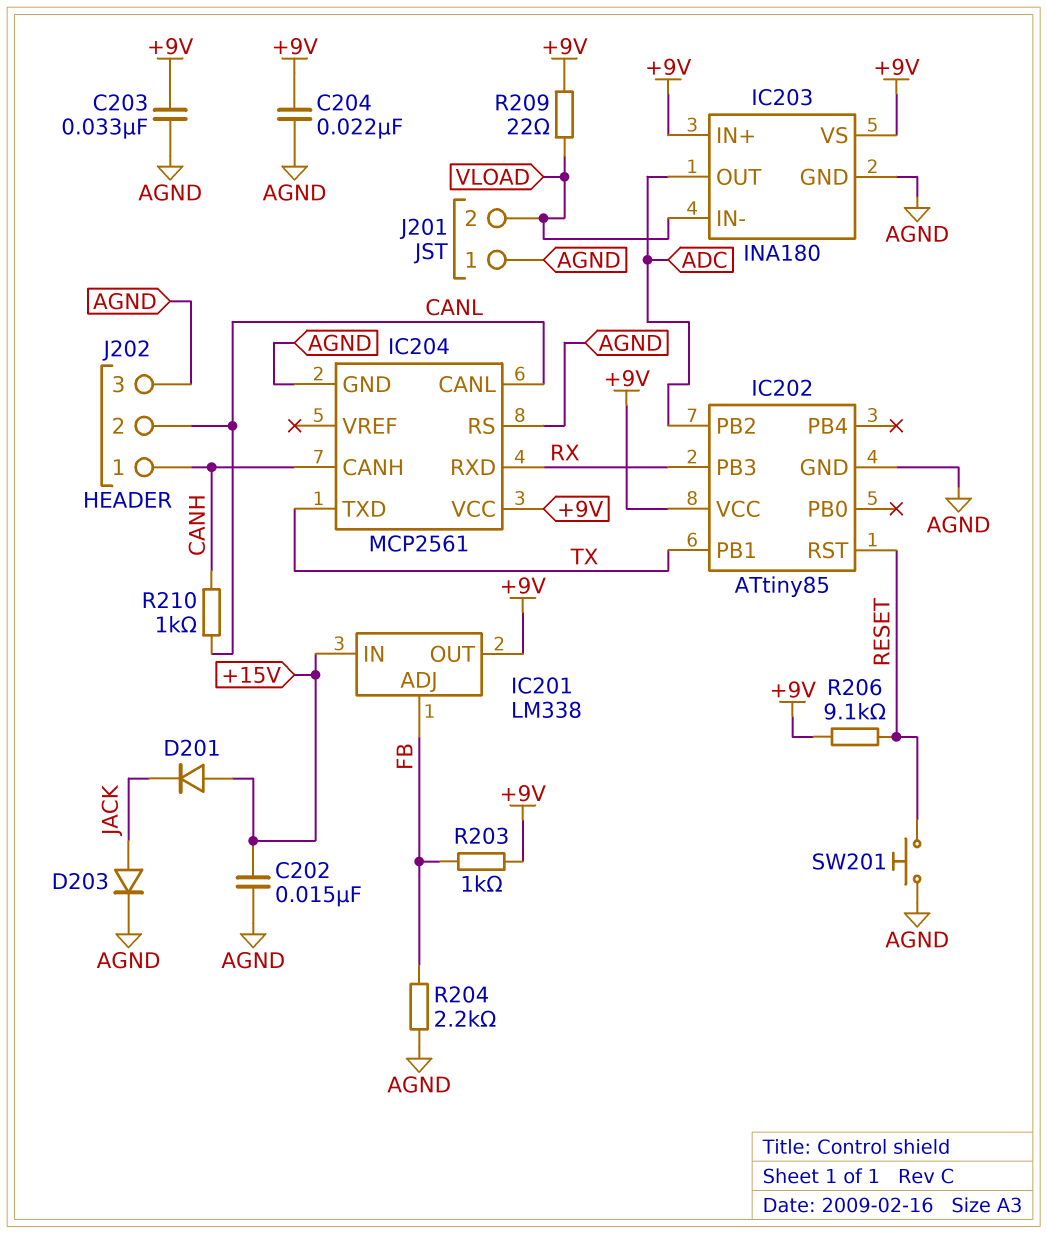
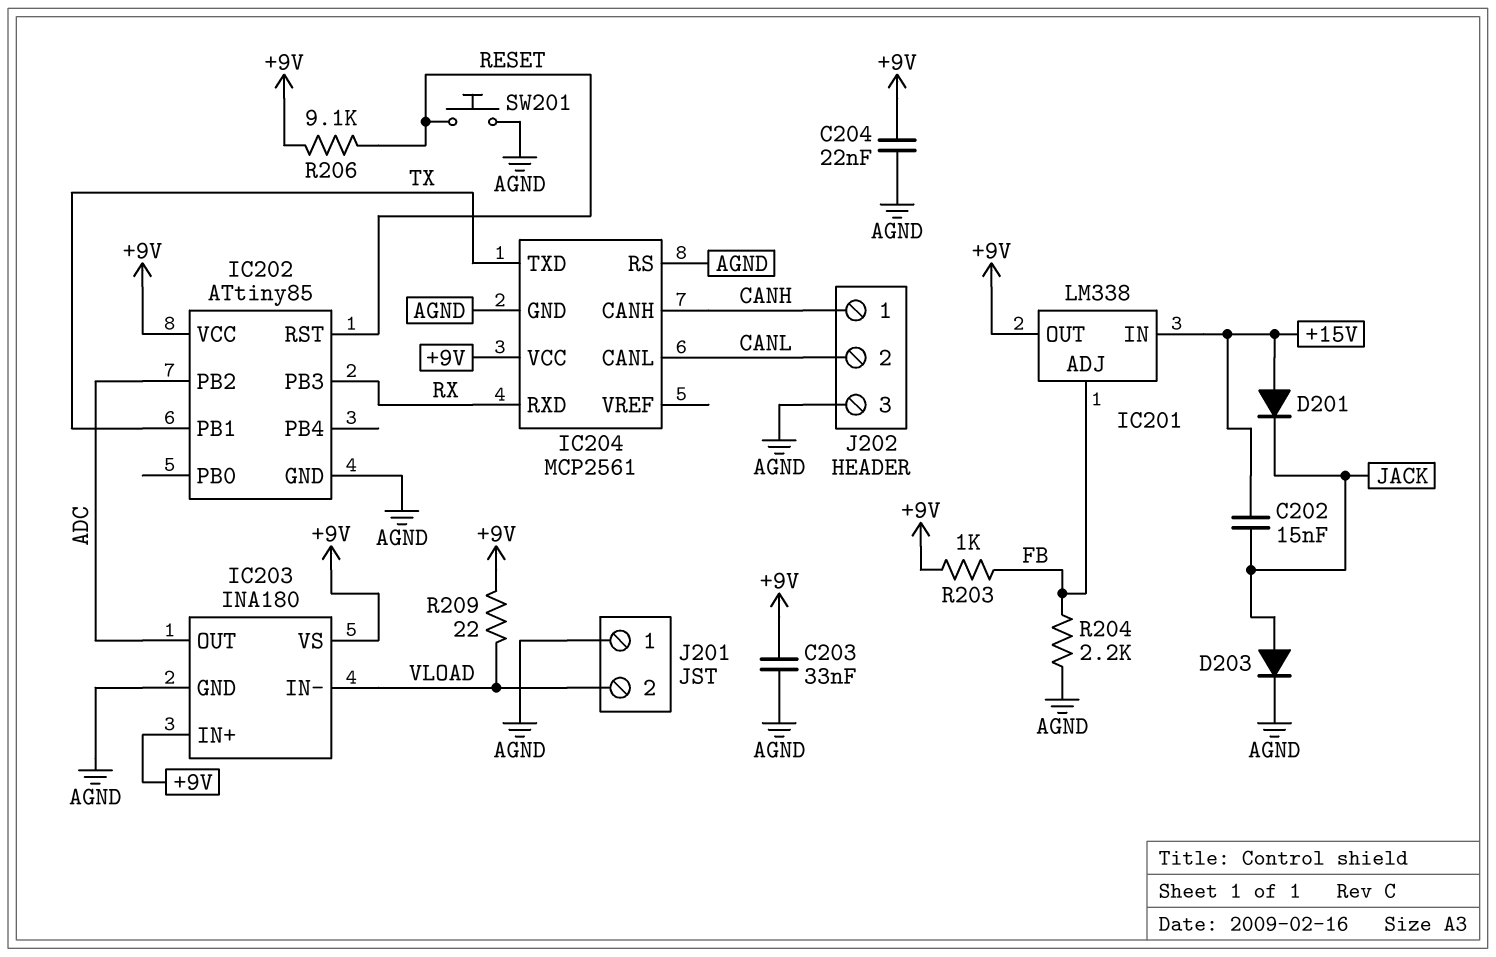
C202: 15nF (+15V, AGND) -> 15nF (+15V, JACK)
R210: 1k (CANH, CANL) -> none

